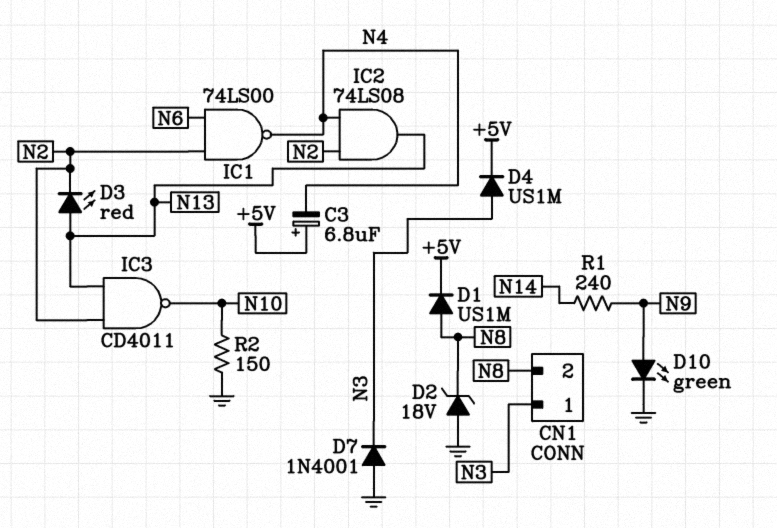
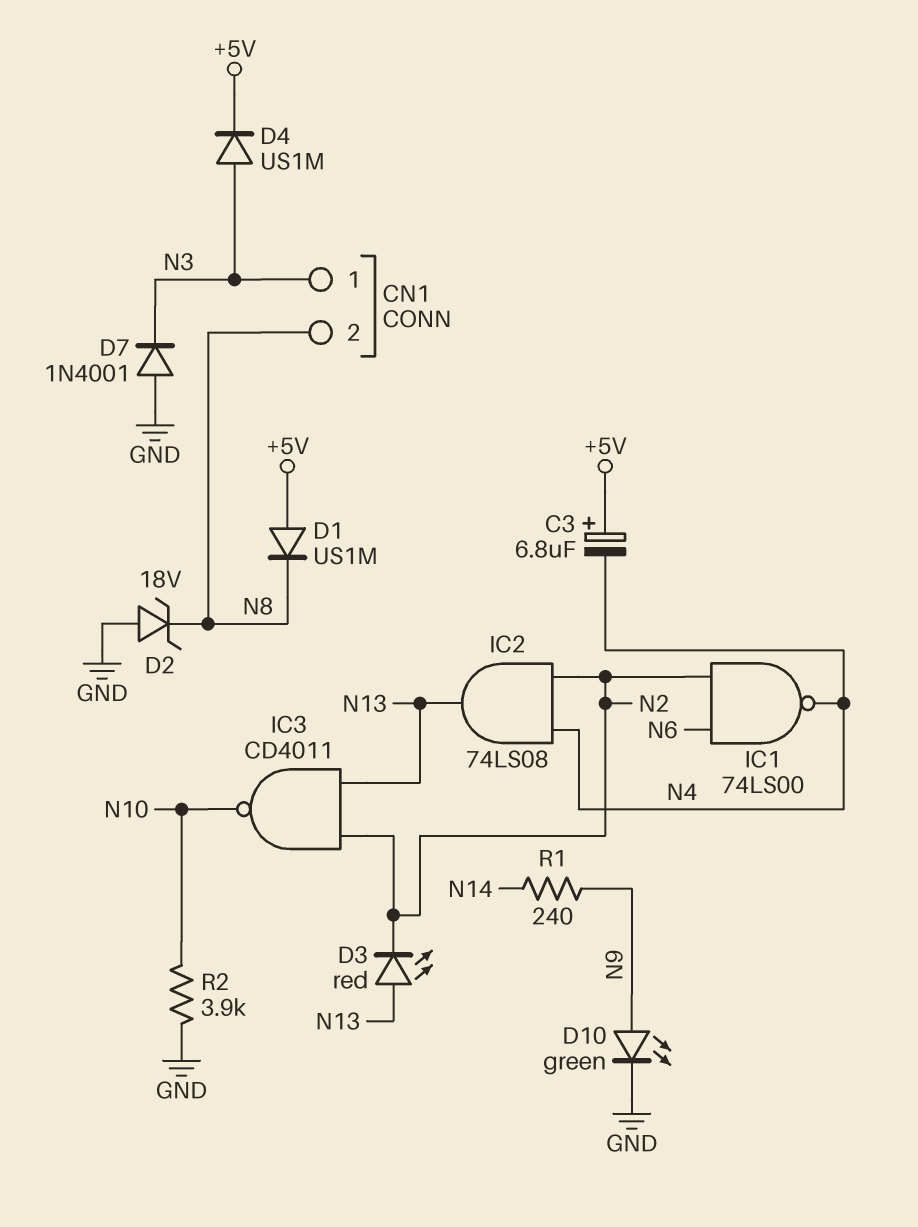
D1: diode US1M (A N8, K +5V) -> diode US1M (A +5V, K N8)
R2: 150 (GND, N10) -> 3.9k (GND, N10)

